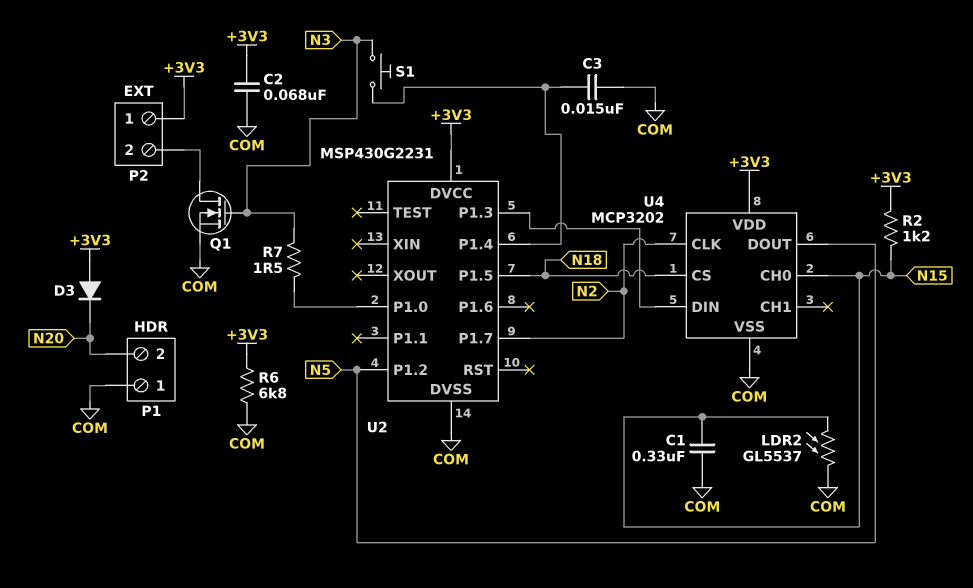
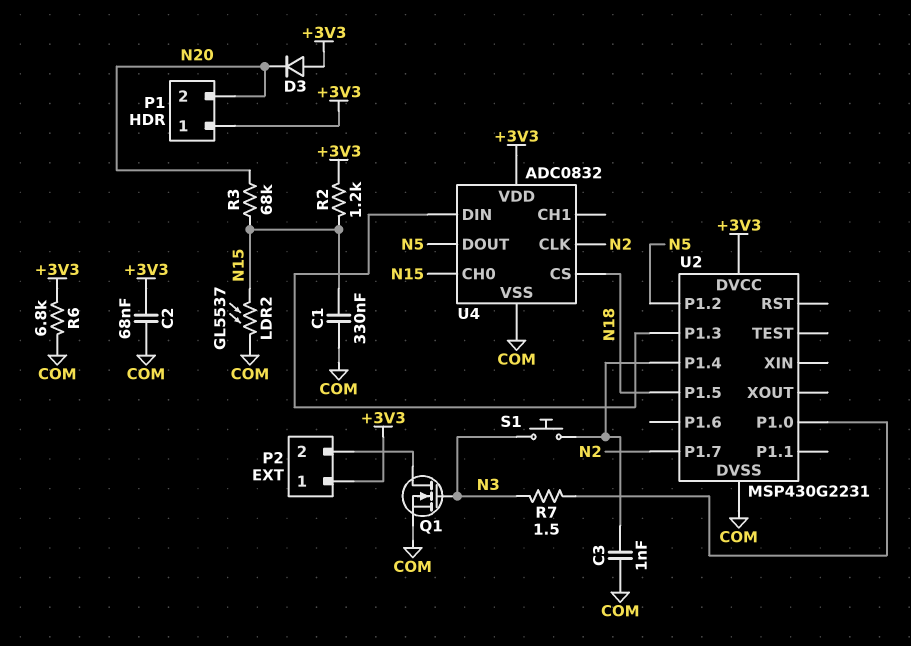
C3: 15nF (COM, U2/P1.4) -> 1nF (COM, U2/P1.4)
P1 pin 1: COM -> +3V3
R3: none -> 68k (N15, N20)
U4: MCP3202 -> ADC0832

